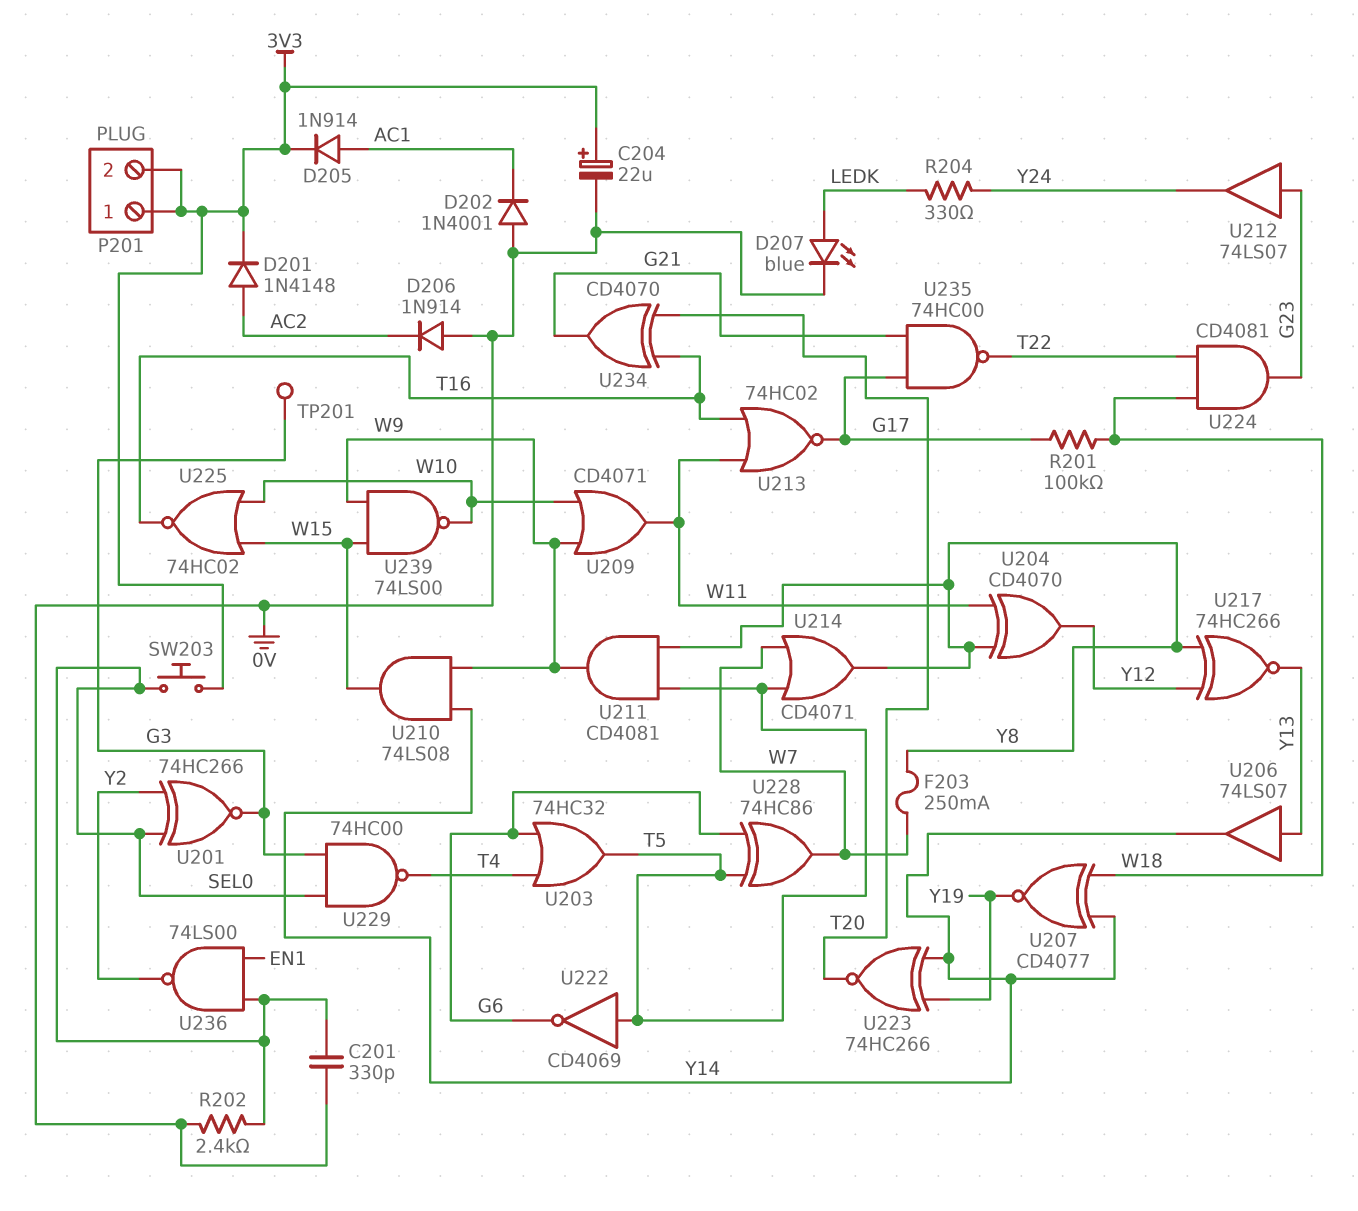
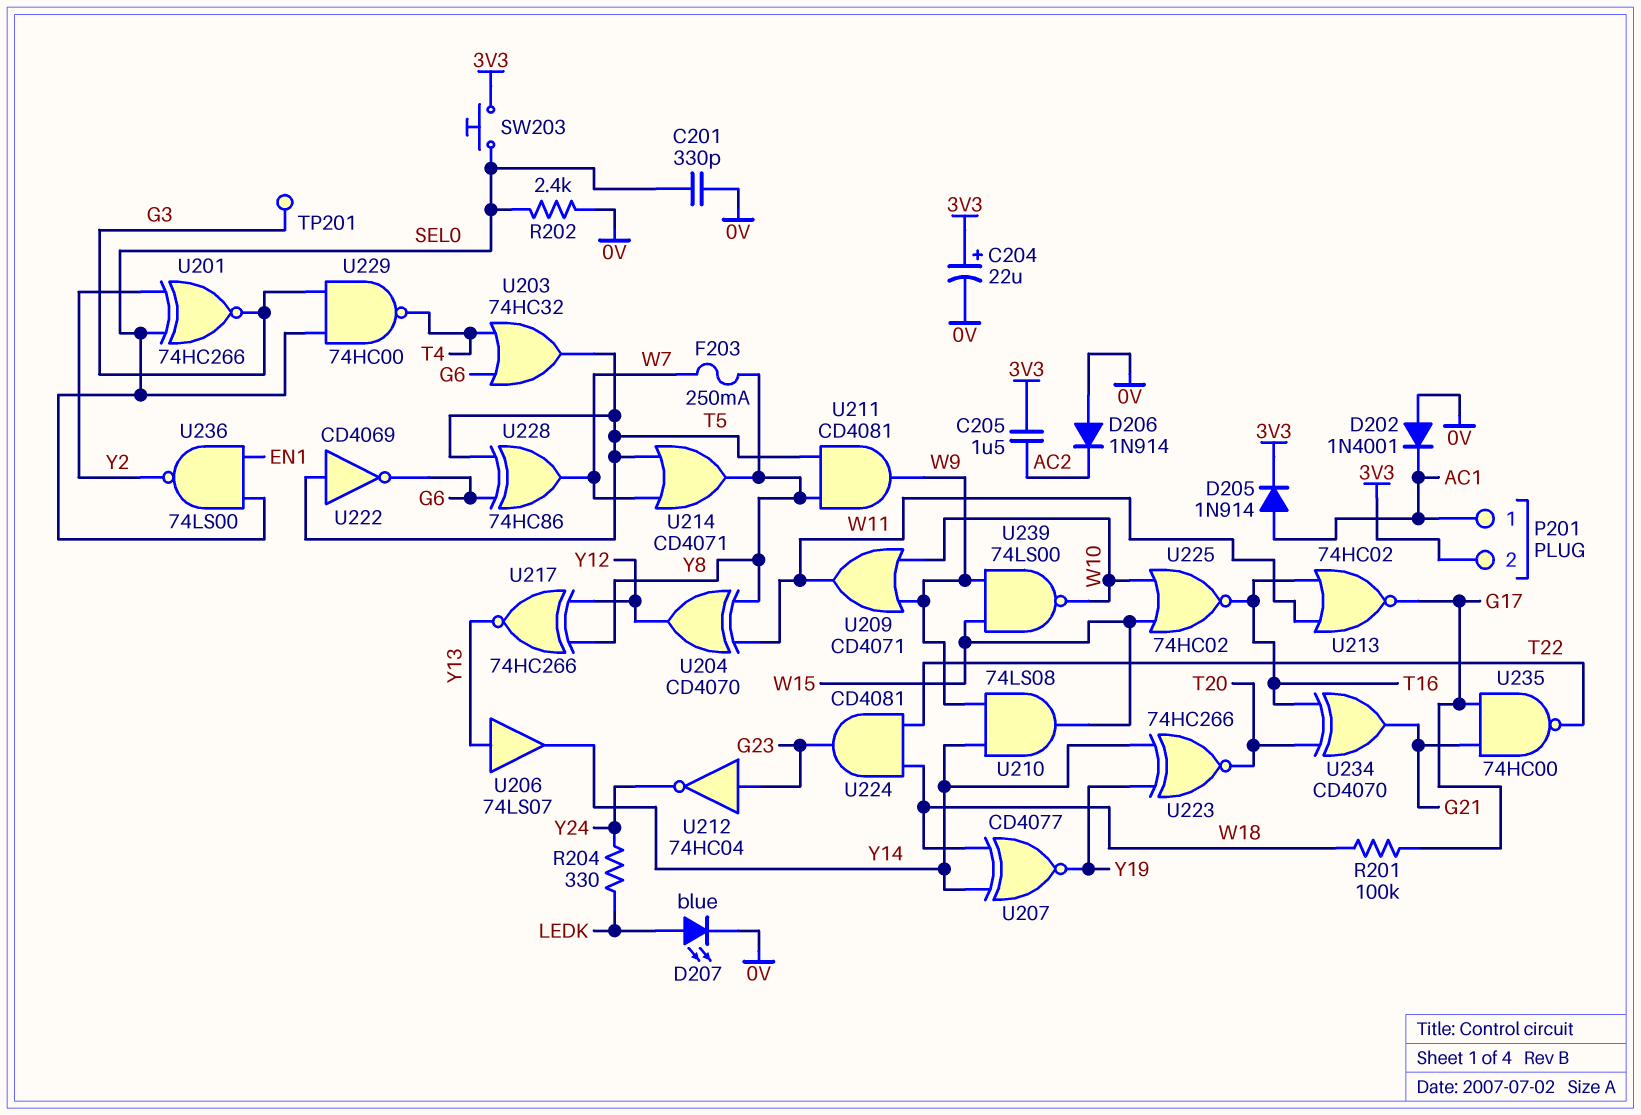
C205: none -> 1.5uF (3V3, AC2)
D201: diode 1N4148 (A AC2, K 3V3) -> none
P201 pin 1: 3V3 -> AC1
U212: buffer 74LS07 (in G23, out Y24) -> NOT 74HC04 (in G23, out Y24)

